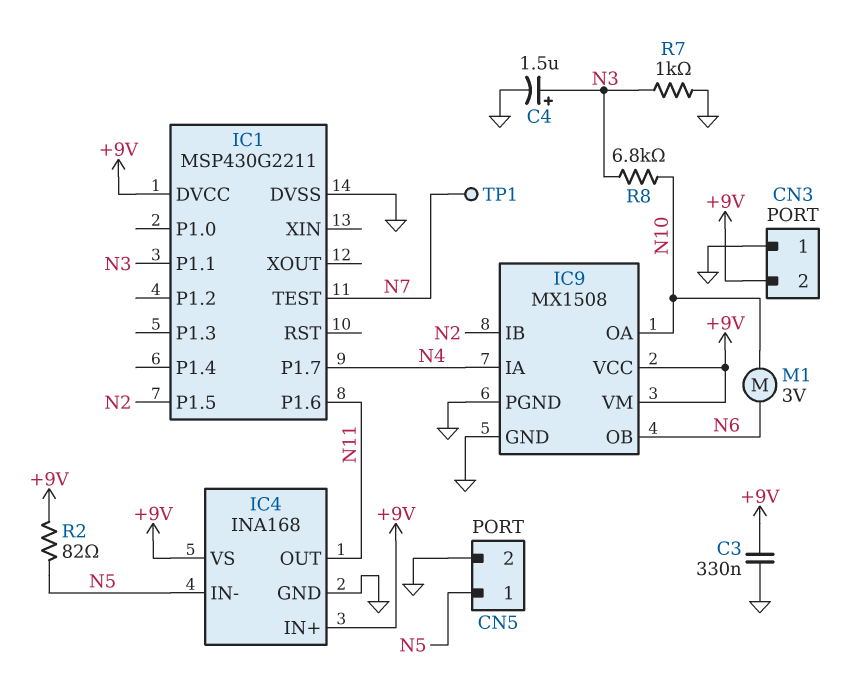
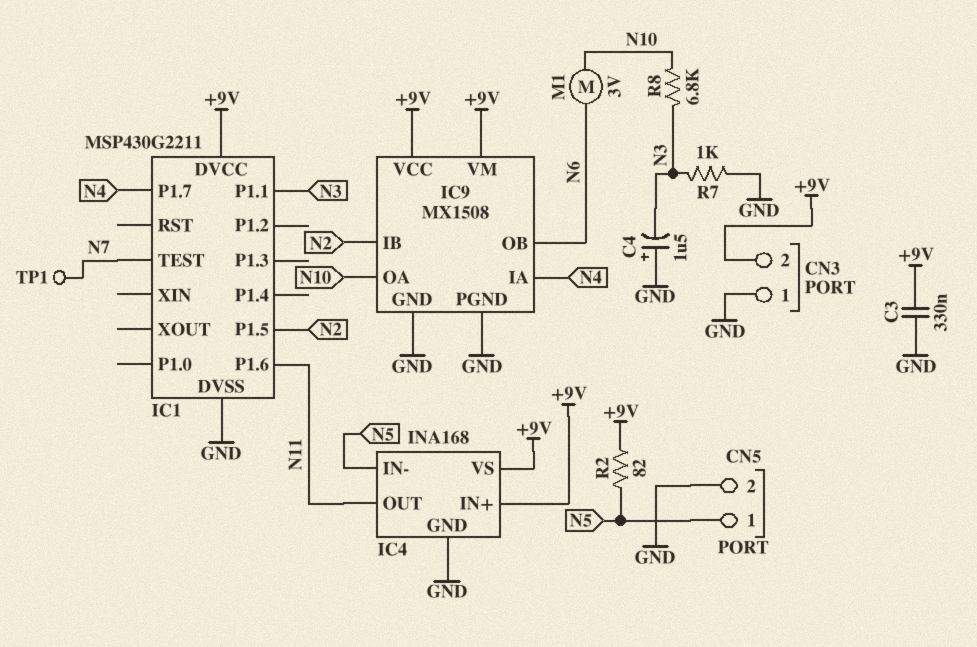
C4: 1.5uF (plus N3, minus GND) -> 1.5uF (plus GND, minus N3)

